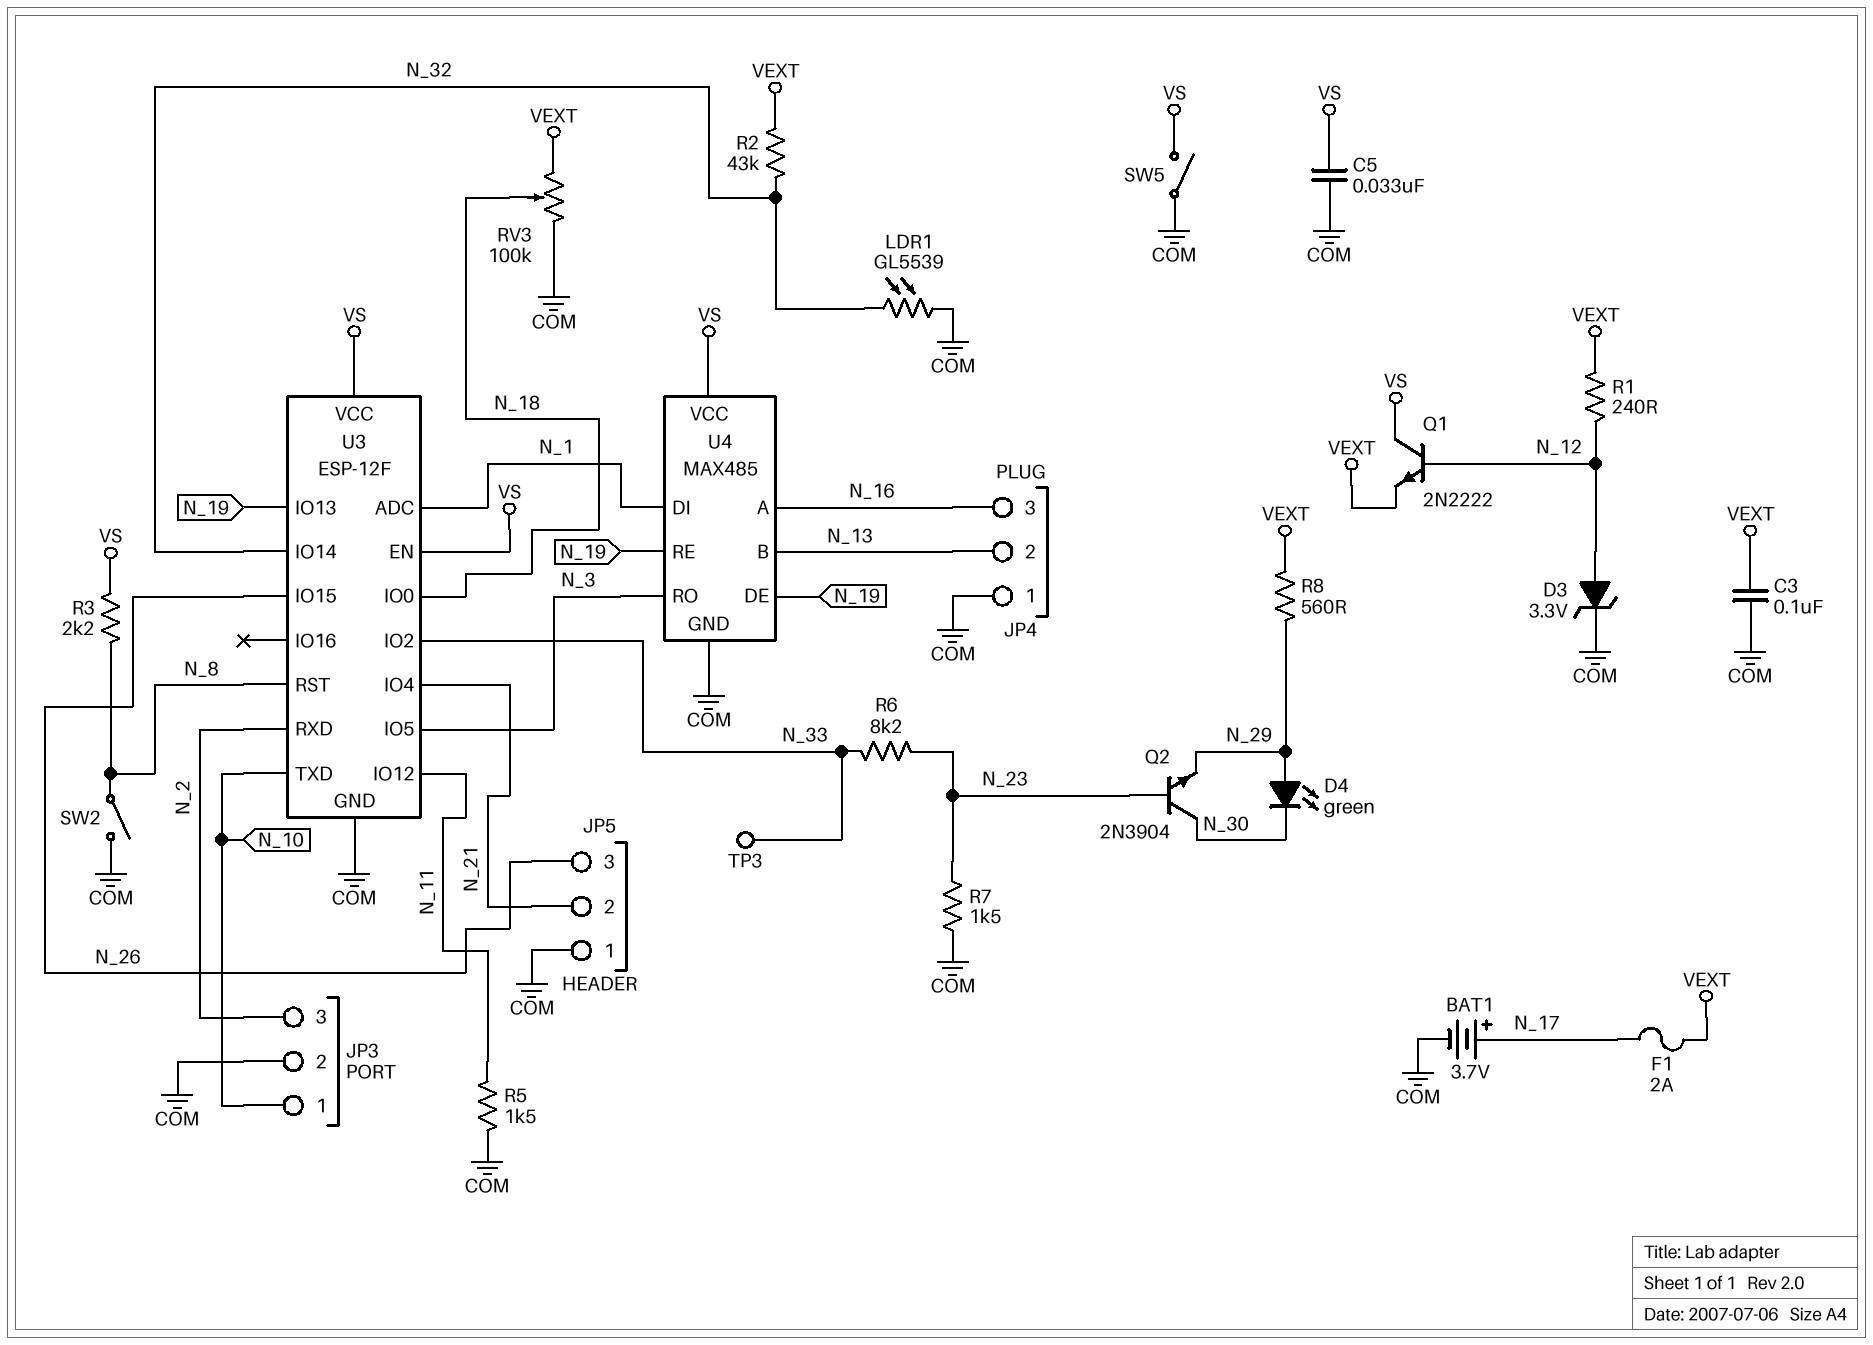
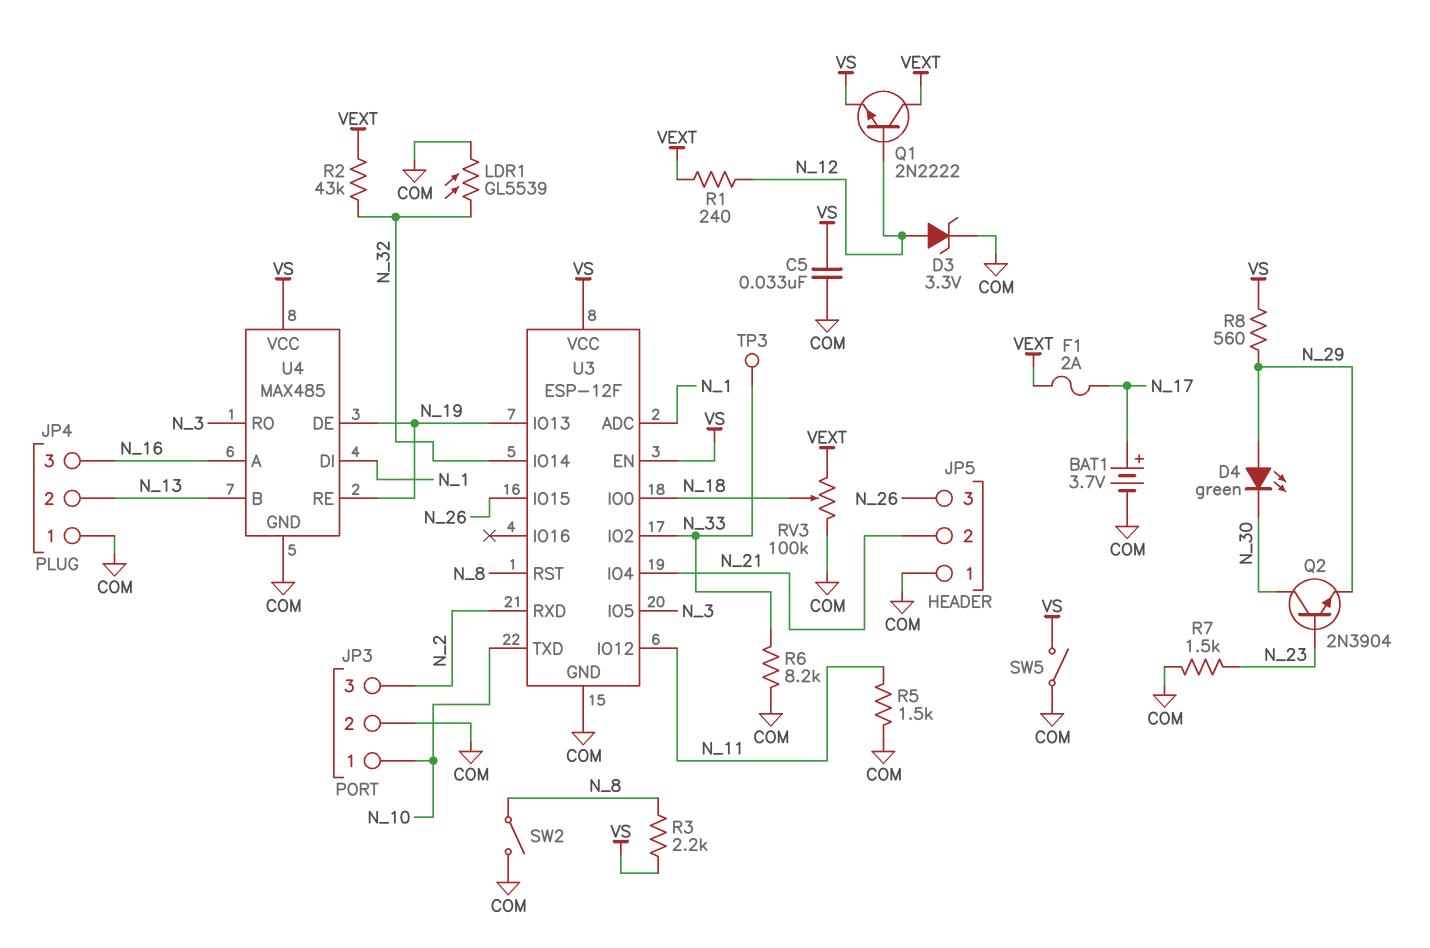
C3: 100nF (COM, VEXT) -> none
Q1: NPN 2N2222 (B N_12, C VS, E VEXT) -> NPN 2N2222 (B N_12, C VEXT, E VS)
R6: 8.2k (N_23, N_33) -> 8.2k (COM, N_33)
R8: 560 (N_29, VEXT) -> 560 (N_29, VS)

